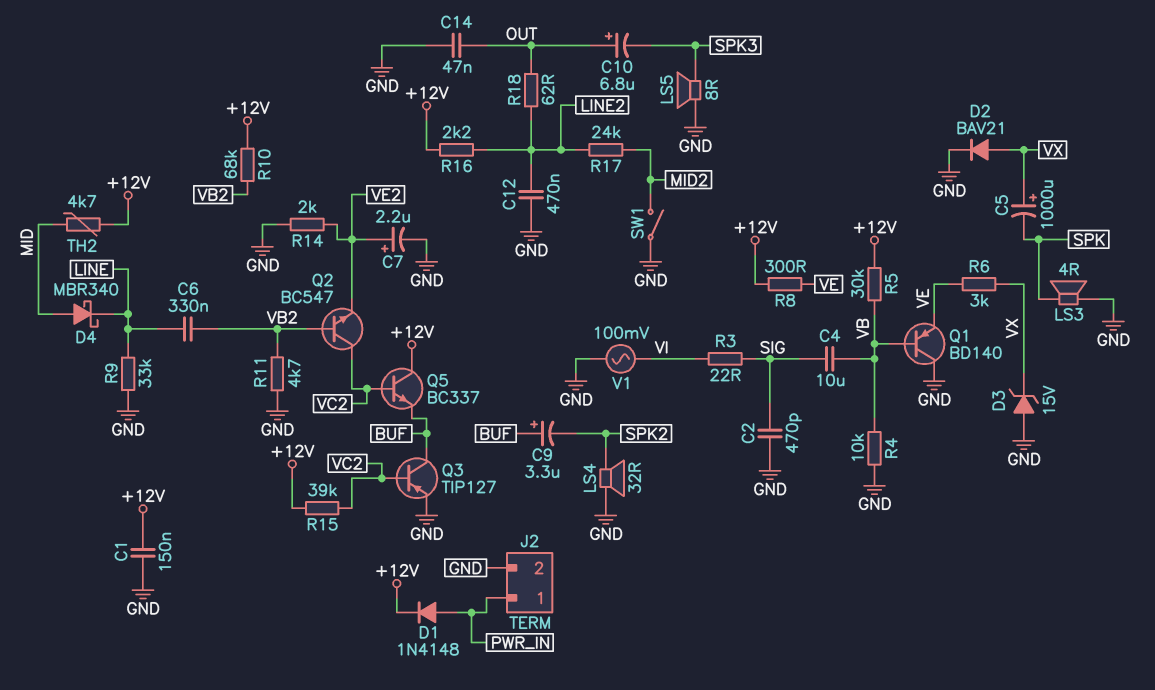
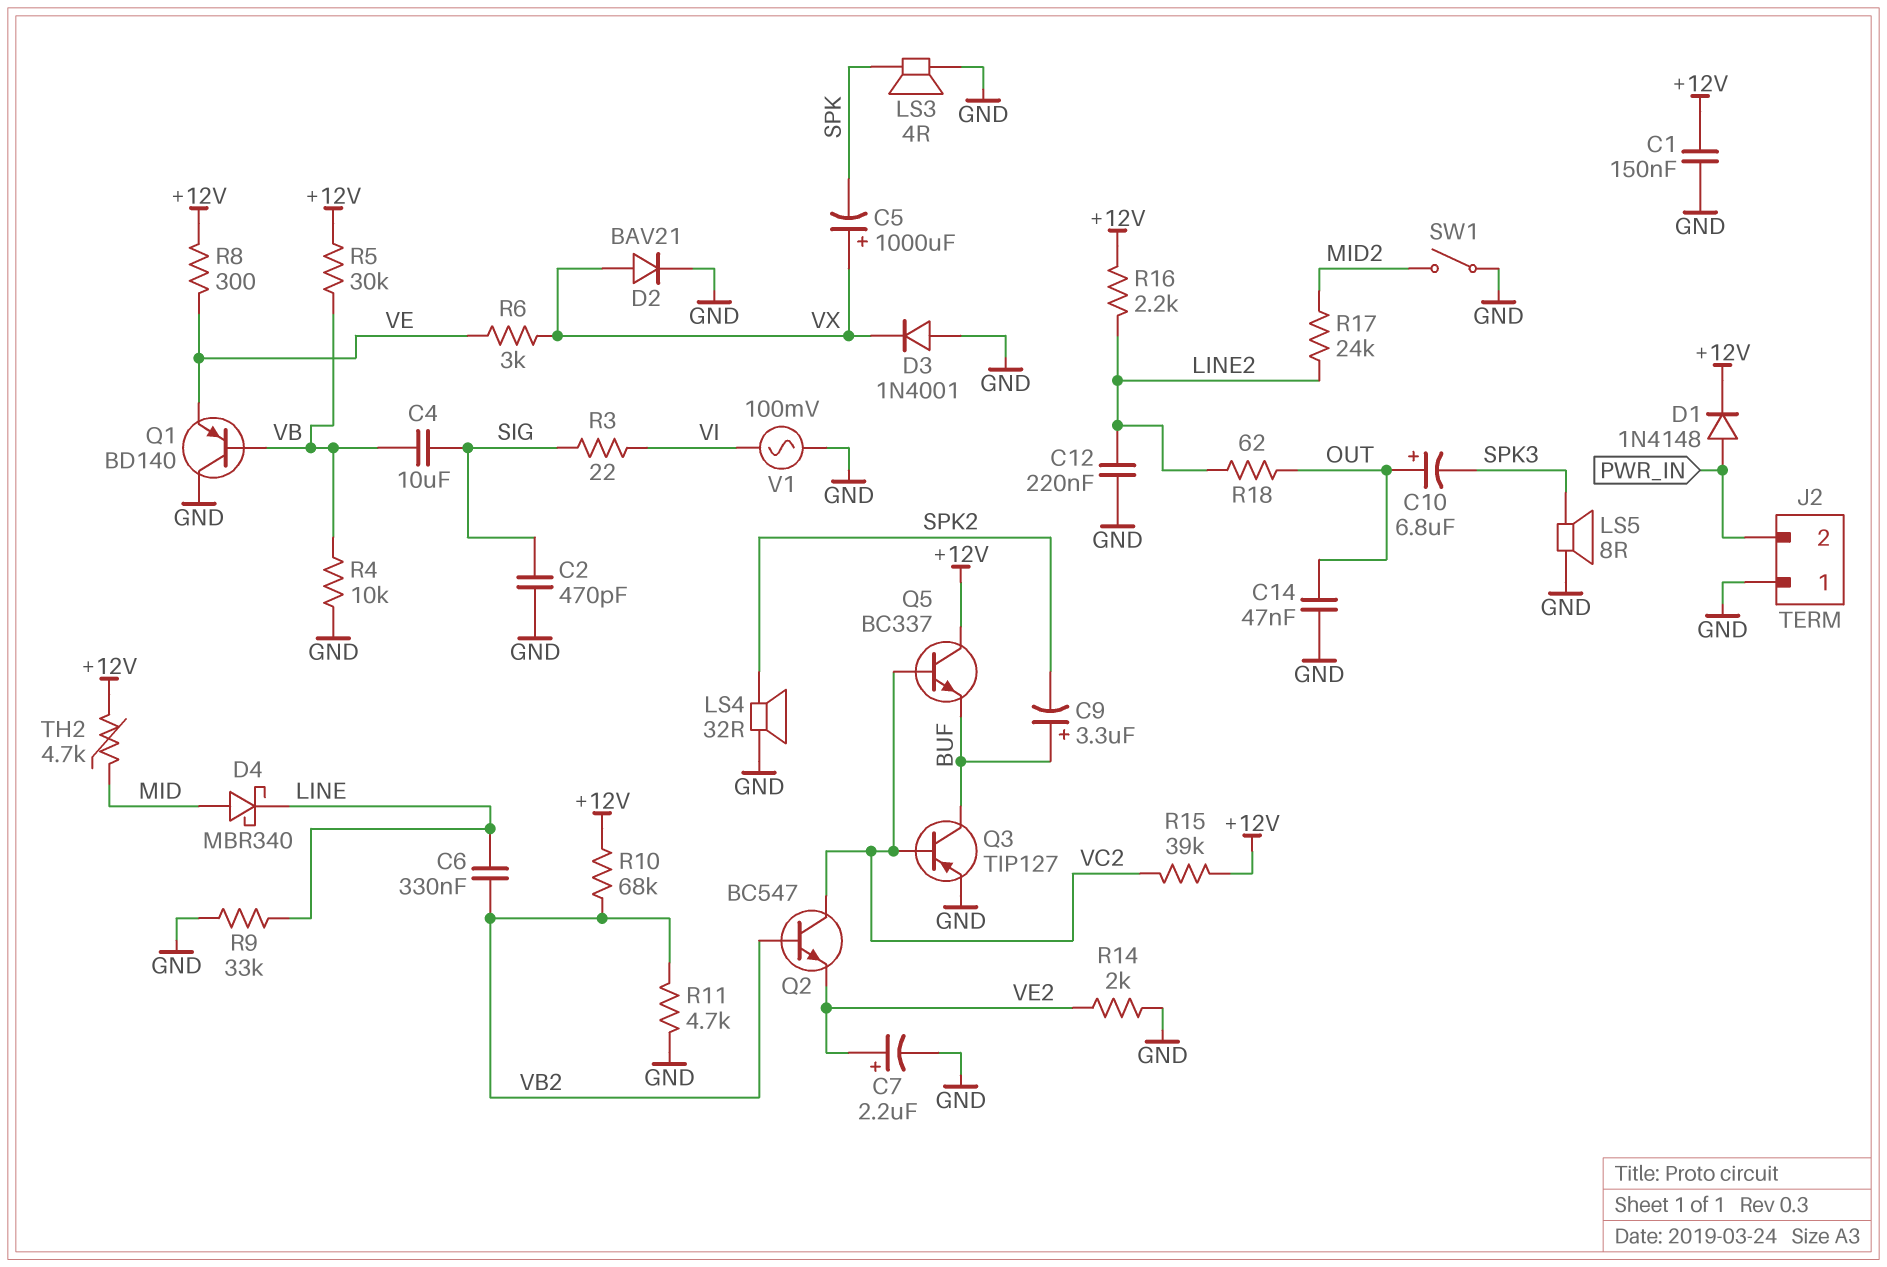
C12: 470nF (GND, LINE2) -> 220nF (GND, LINE2)
D3: zener 15V (A GND, K VX) -> diode 1N4001 (A GND, K VX)
J2 pin 1: PWR_IN -> GND
J2 pin 2: GND -> PWR_IN

